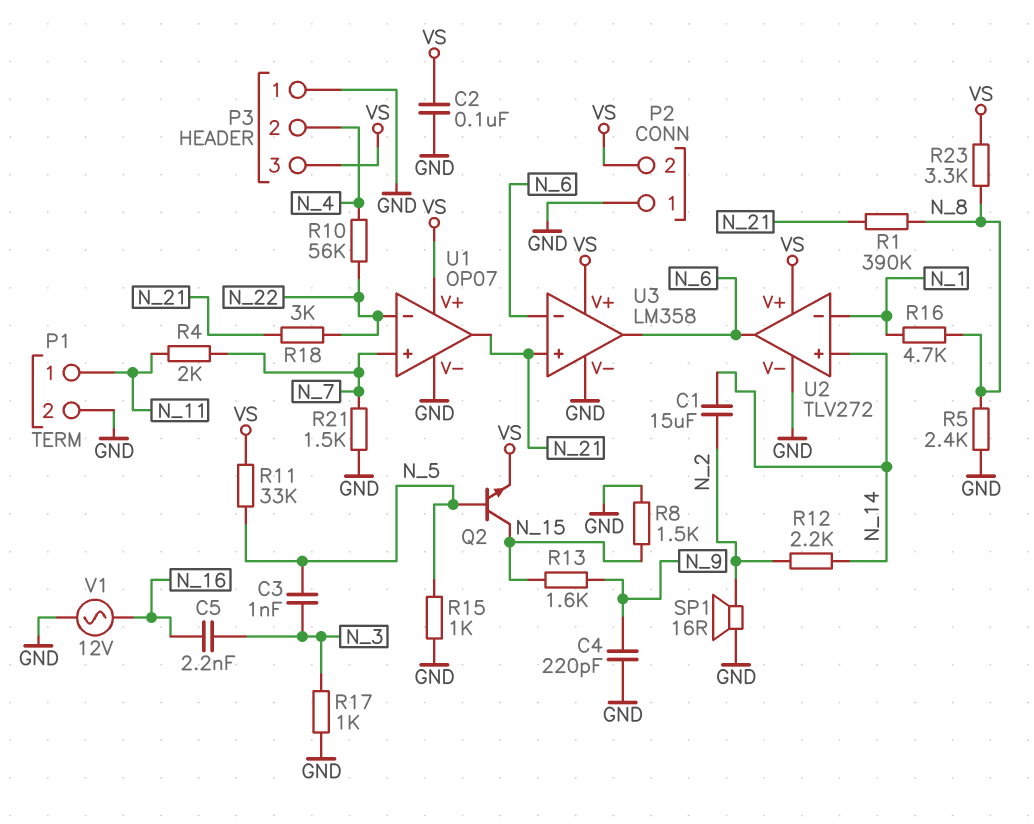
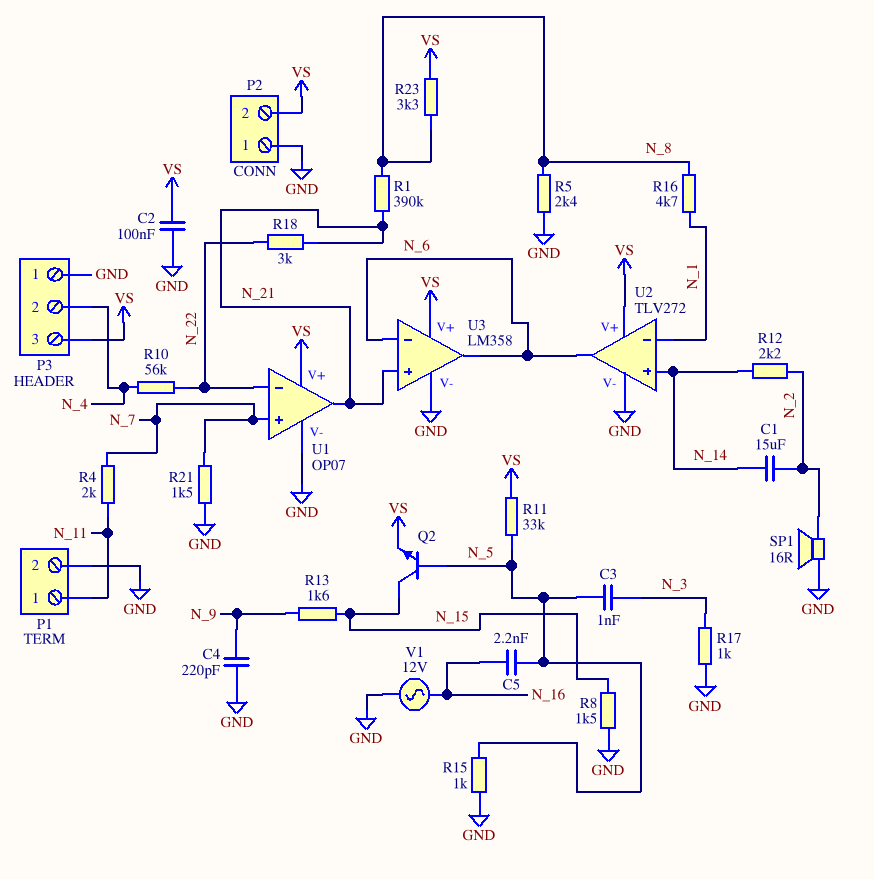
C5: 2.2nF (N_3, N_16) -> 2.2nF (N_5, N_16)

